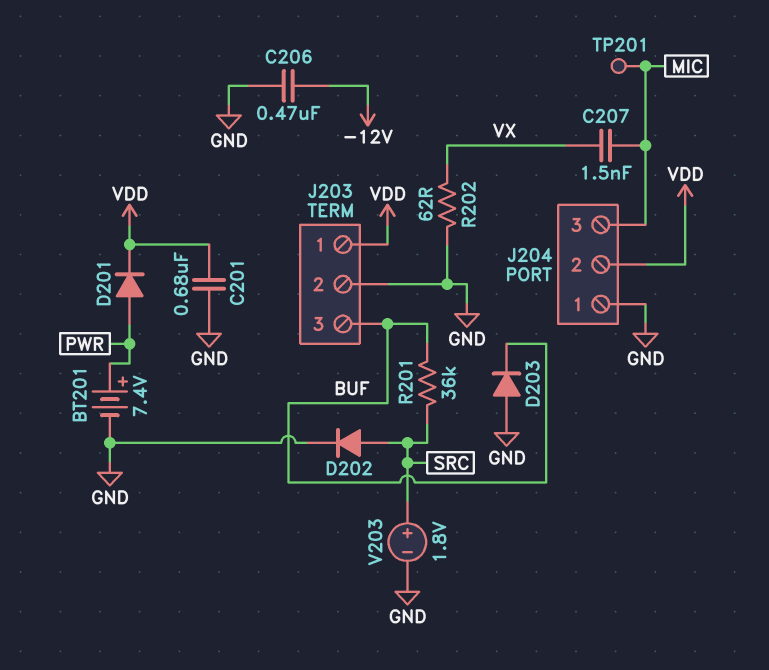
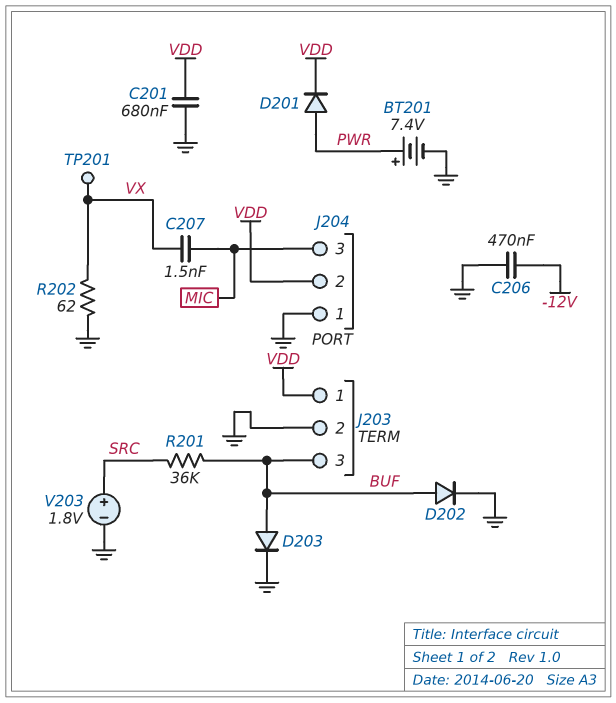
D202: diode (A SRC, K GND) -> diode (A BUF, K GND)
D203: diode (A GND, K BUF) -> diode (A BUF, K GND)
TP201: test point (MIC) -> test point (VX)

